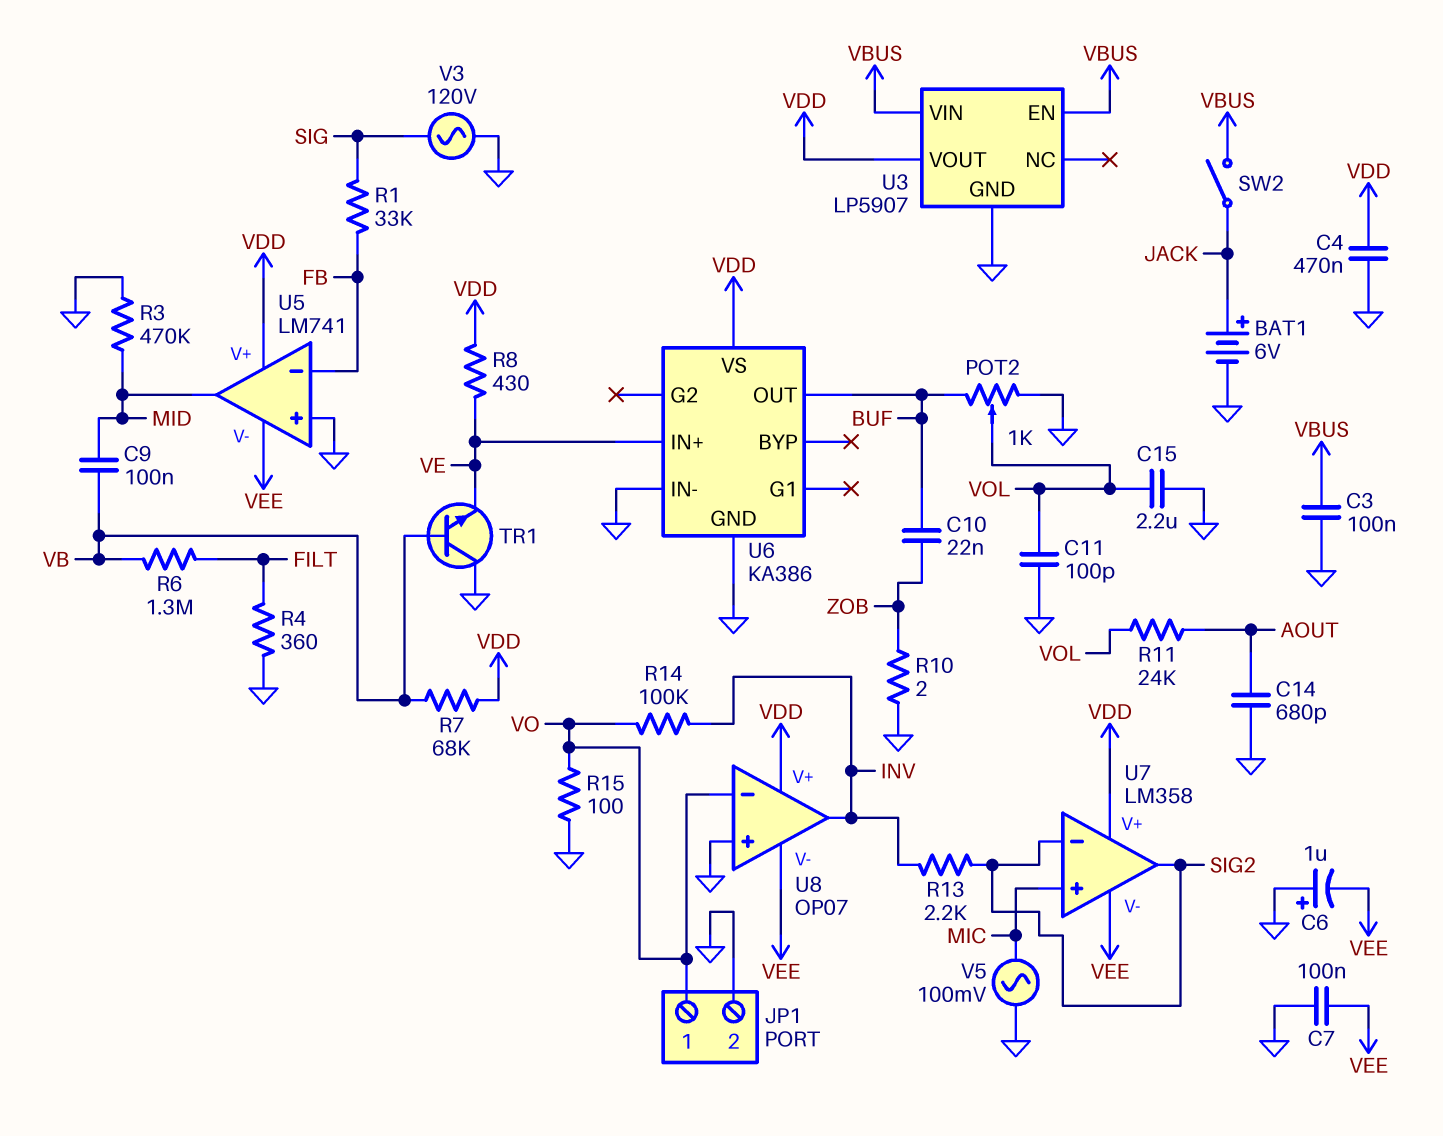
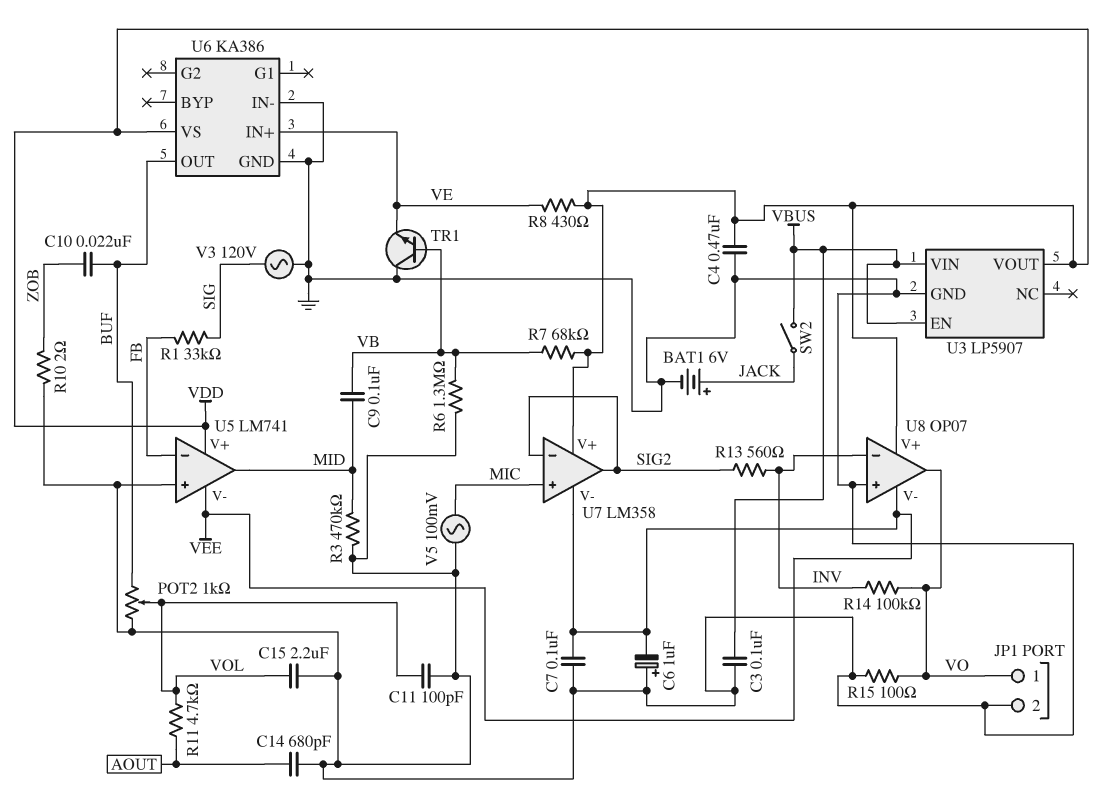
R4: 360 (FILT, GND) -> none
R6: 1.3M (FILT, VB) -> 1.3M (GND, VB)
R11: 24k (AOUT, VOL) -> 4.7k (AOUT, VOL)
R13: 2.2k (INV, SIG2) -> 560 (INV, SIG2)
U8 pin in-: VO -> INV
U8 pin out: INV -> VO

